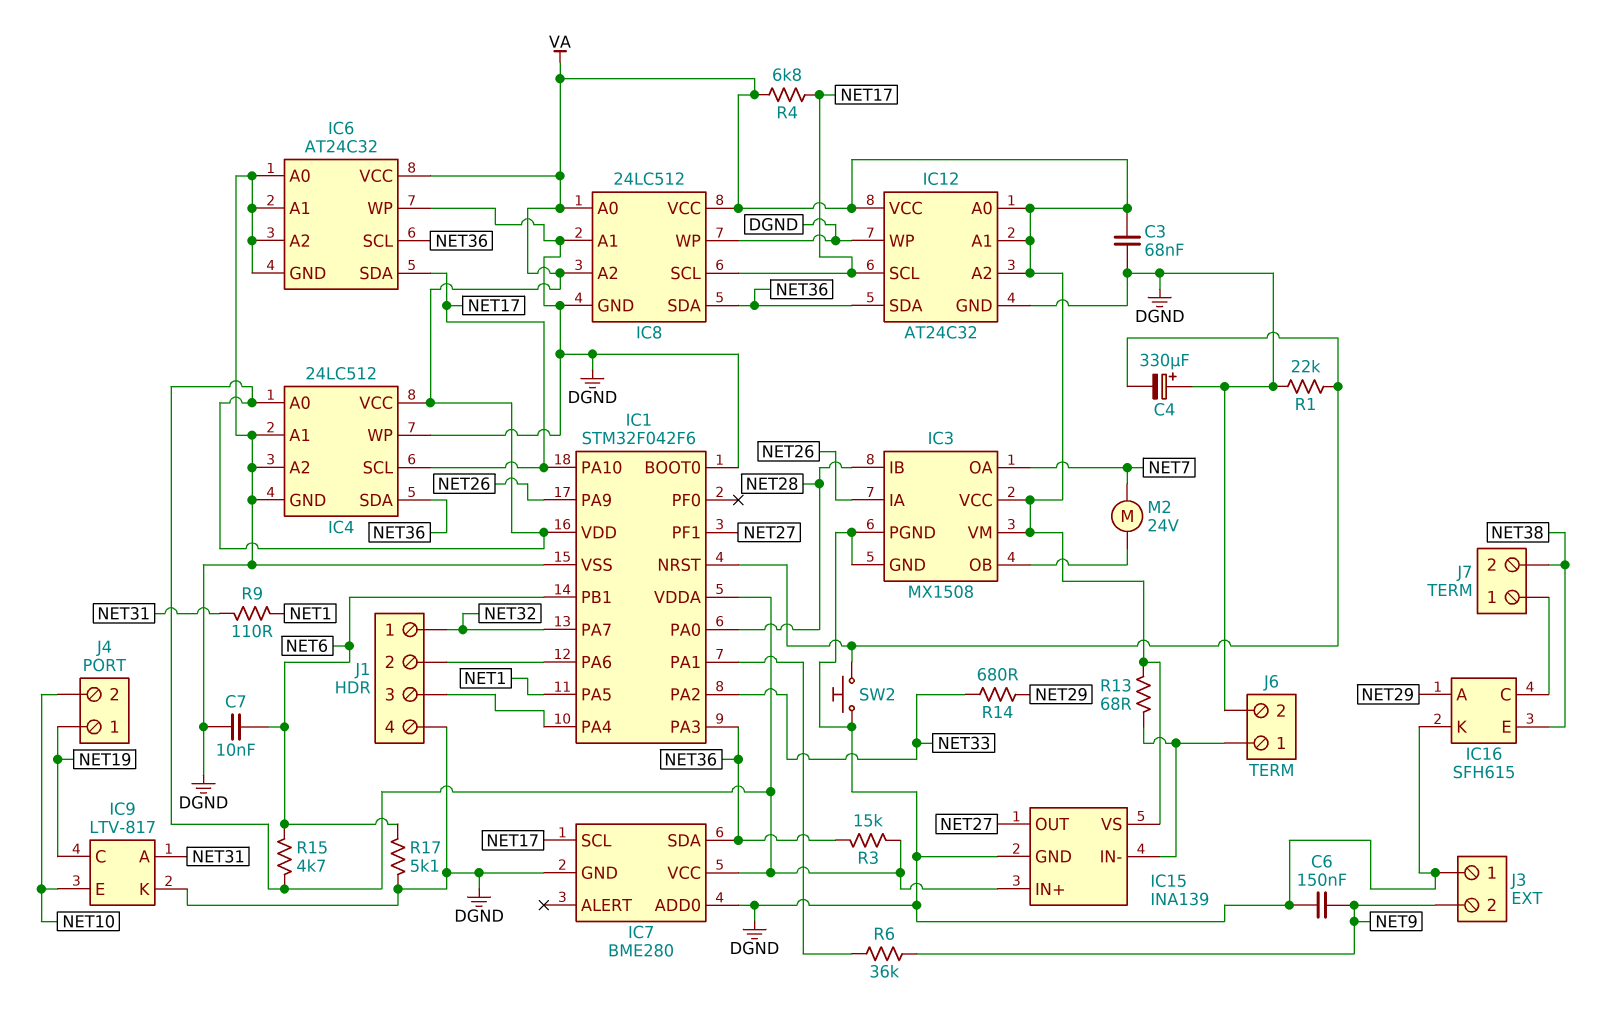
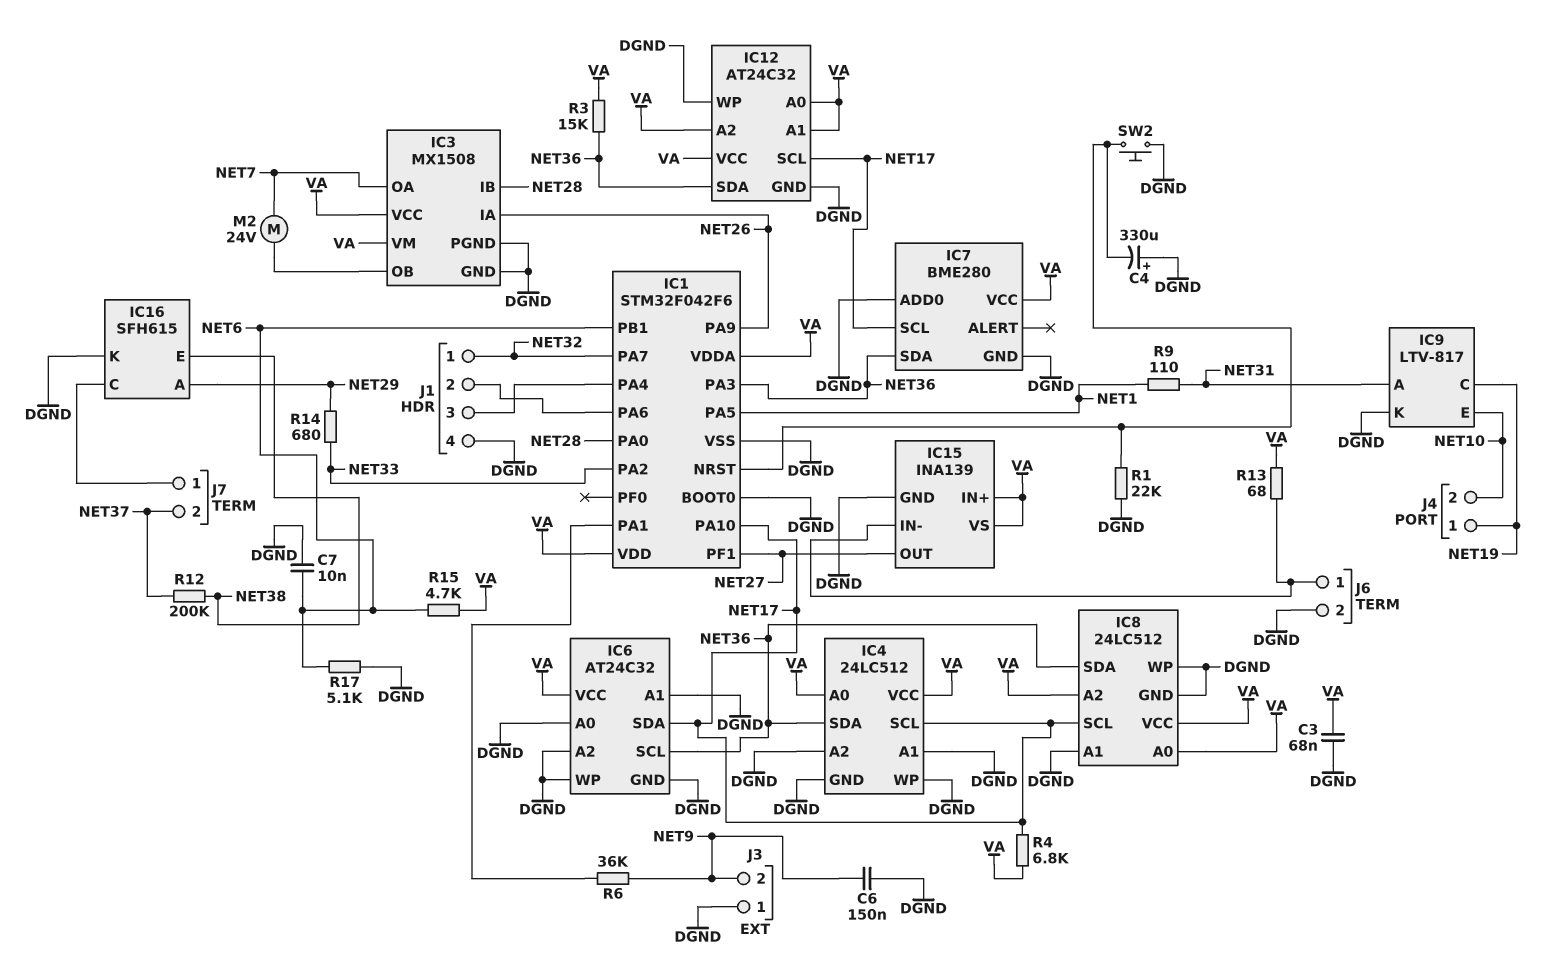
J7 pin 2: NET38 -> NET37
R12: none -> 200k (NET37, NET38)

